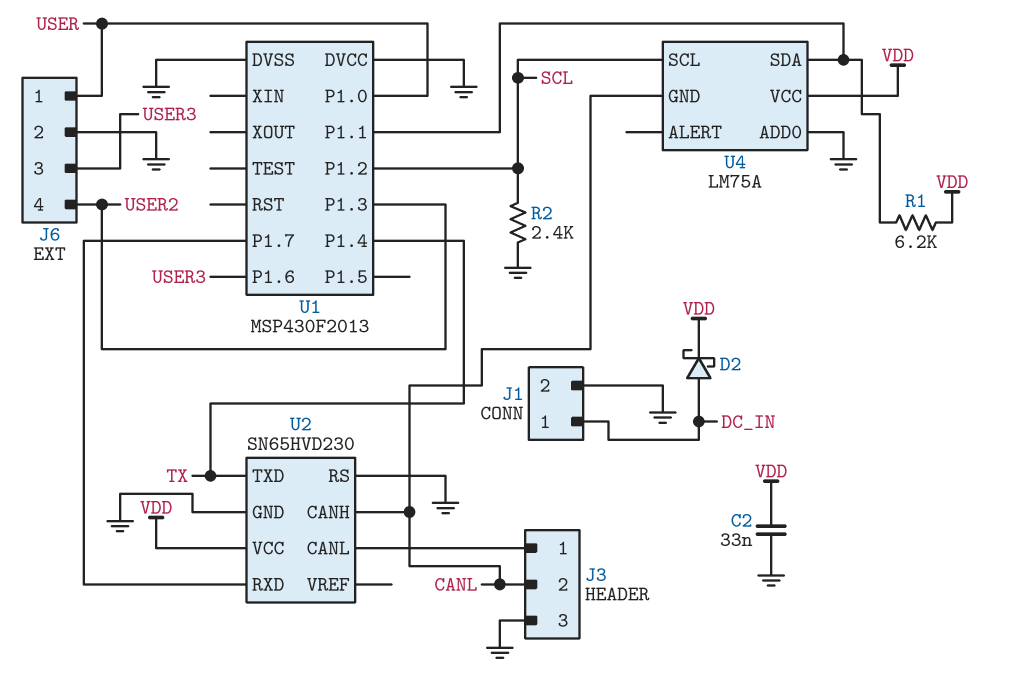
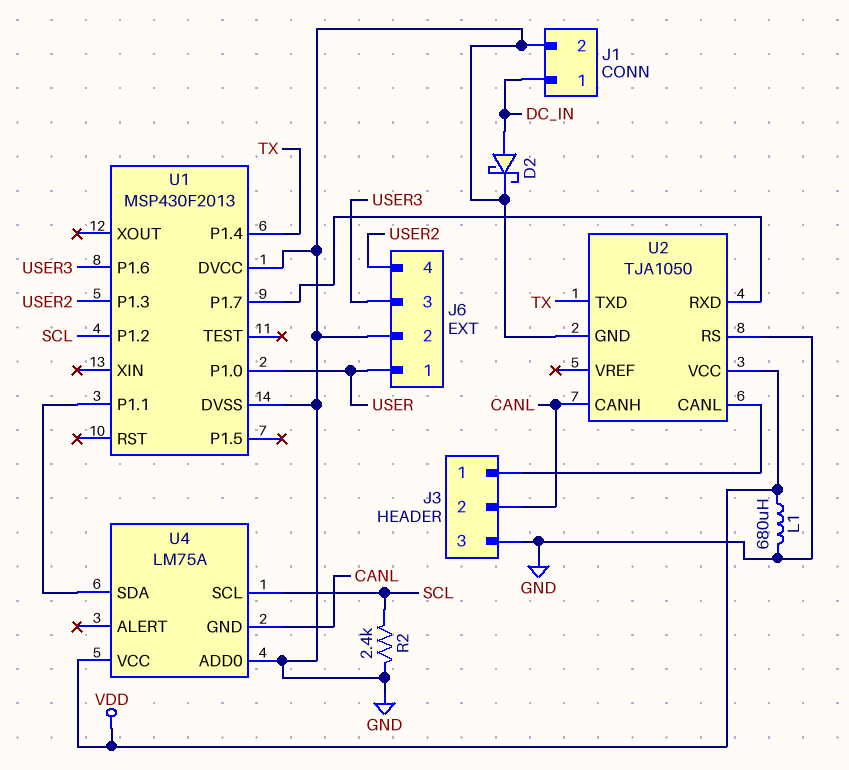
C2: 33nF (GND, VDD) -> none
D2: schottky (A DC_IN, K VDD) -> schottky (A DC_IN, K GND)
L1: none -> 680uH (GND, VDD)
R1: 6.2k (U1/P1.1, VDD) -> none
U2: SN65HVD230 -> TJA1050

